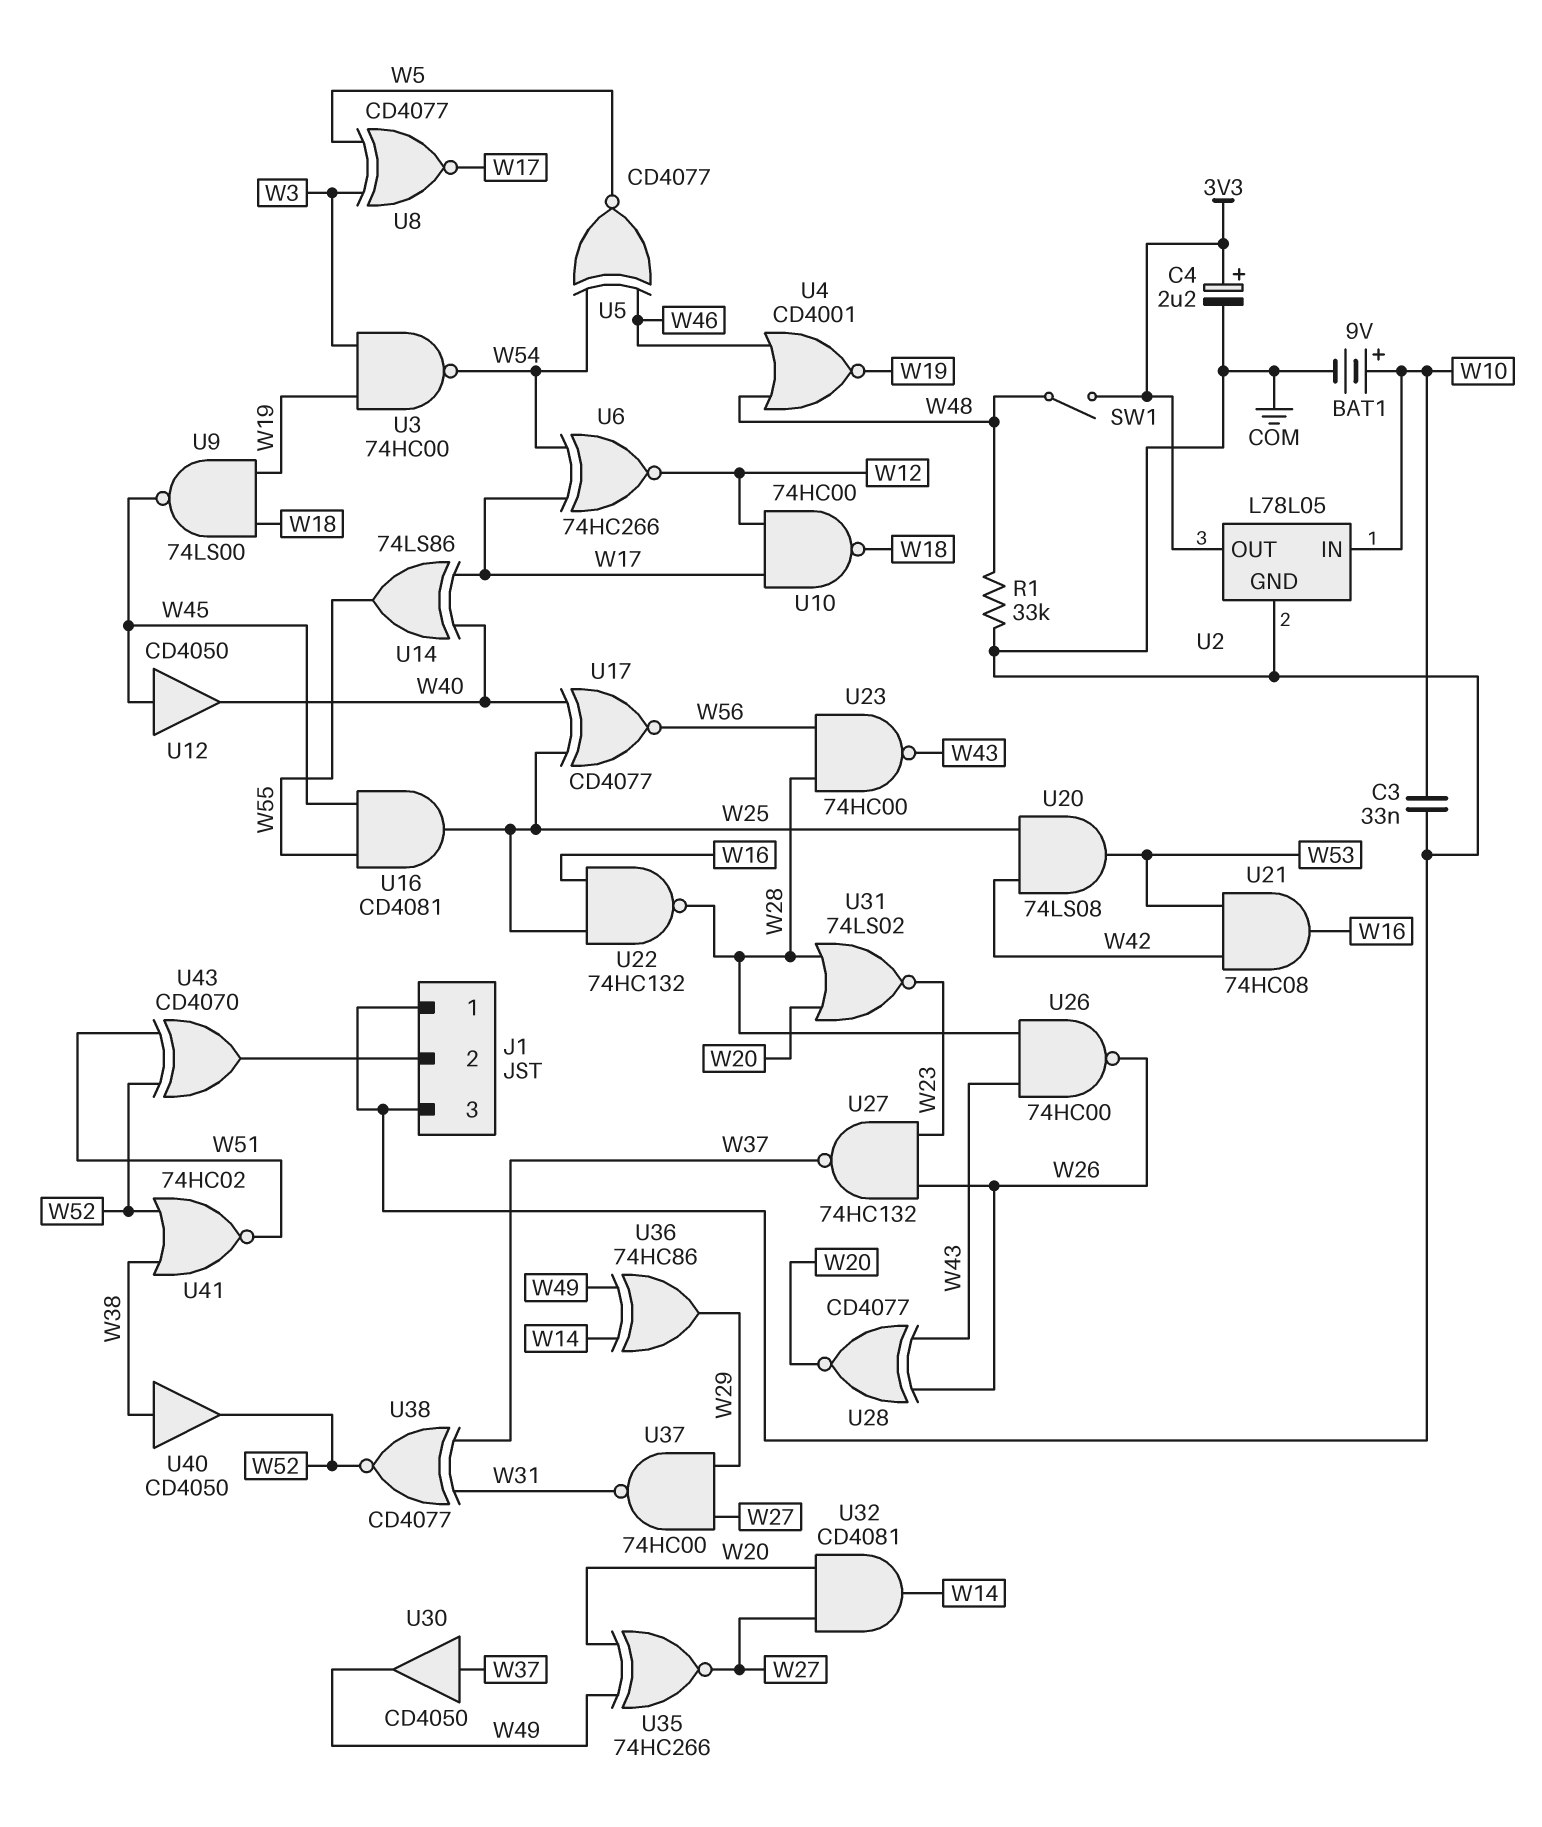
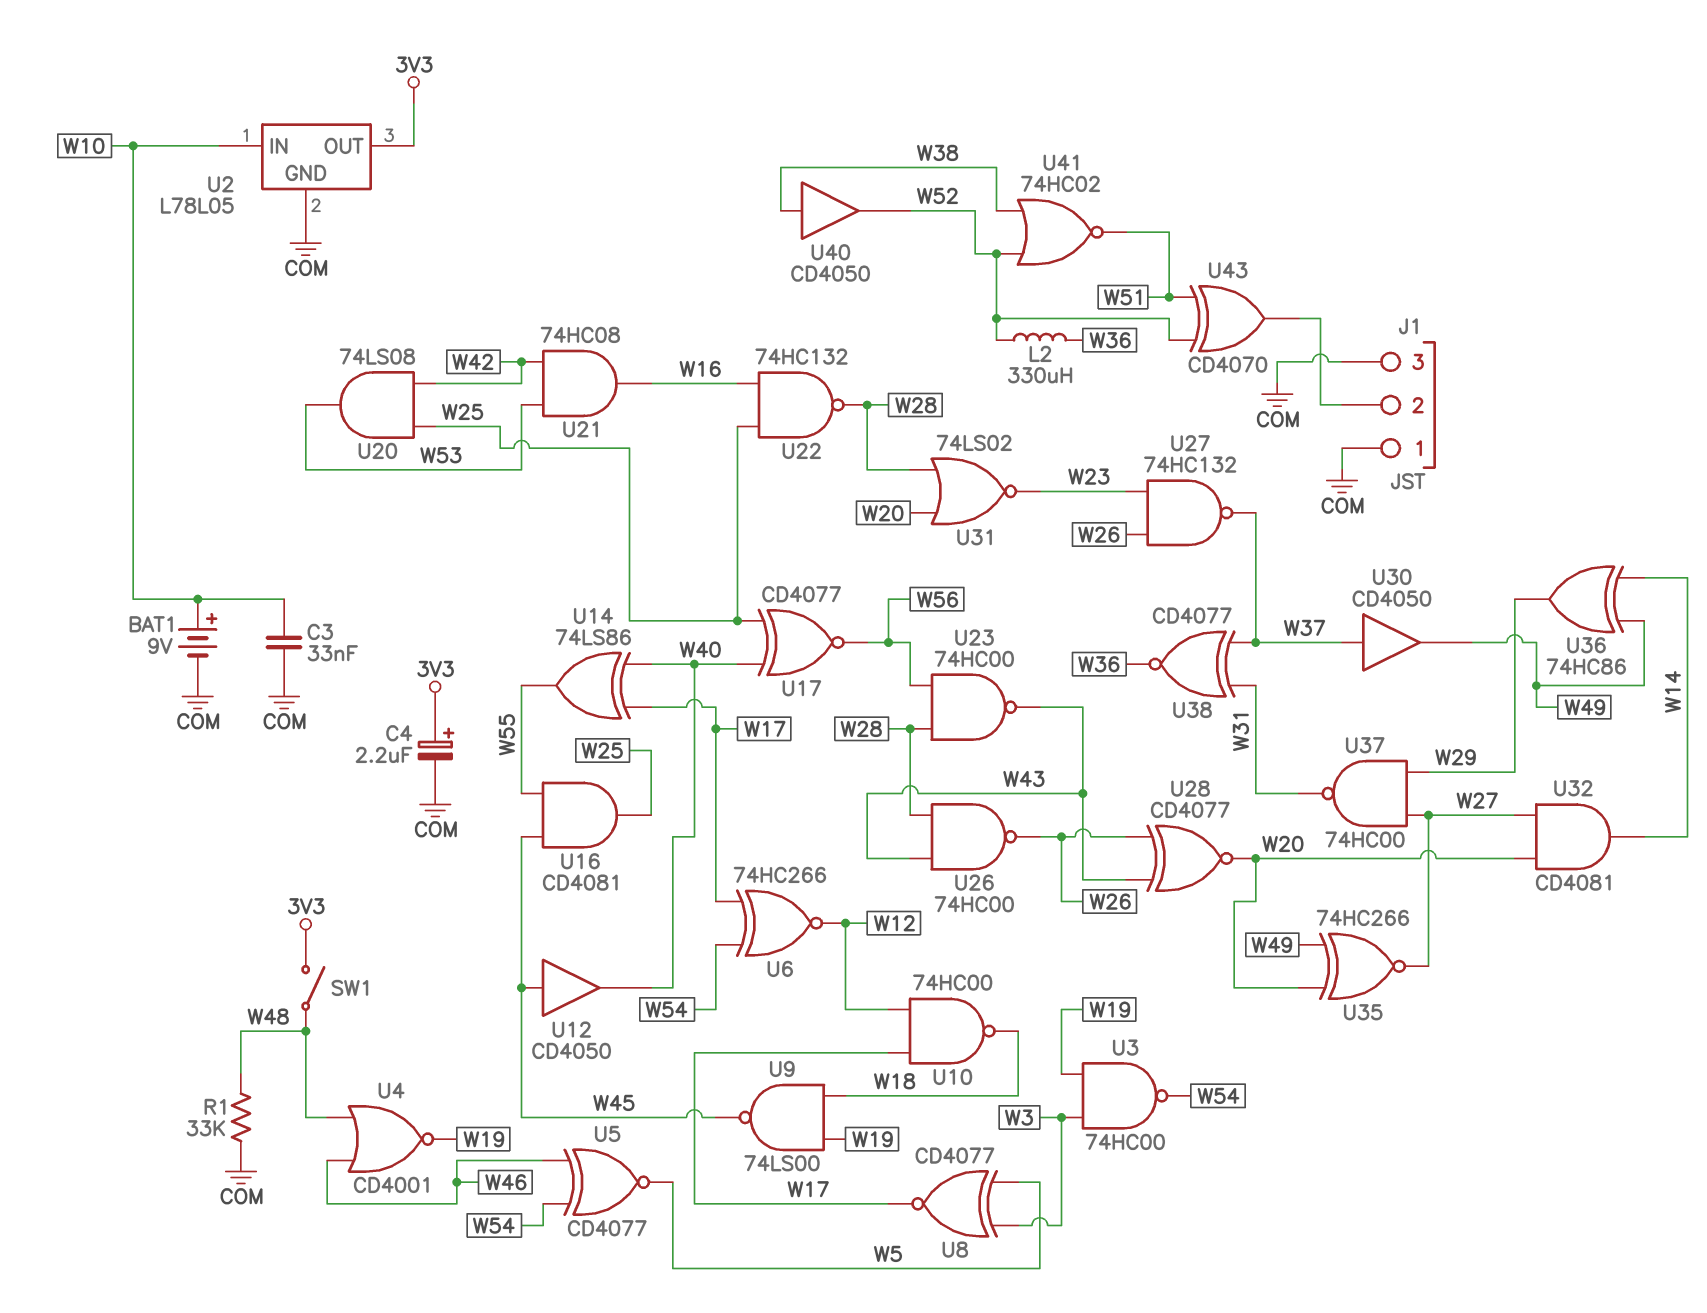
L2: none -> 330uH (W36, W52)
U38: XNOR CD4077 (in W31, in W37, out W52) -> XNOR CD4077 (in W31, in W37, out W36)

